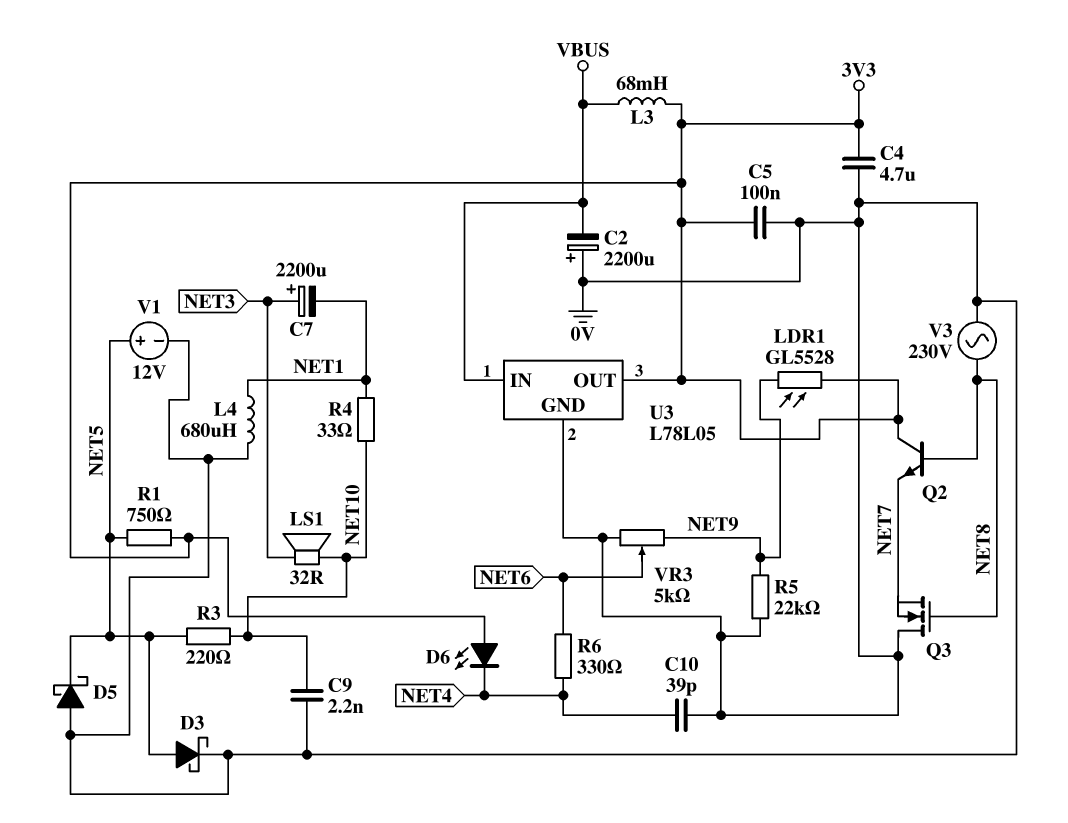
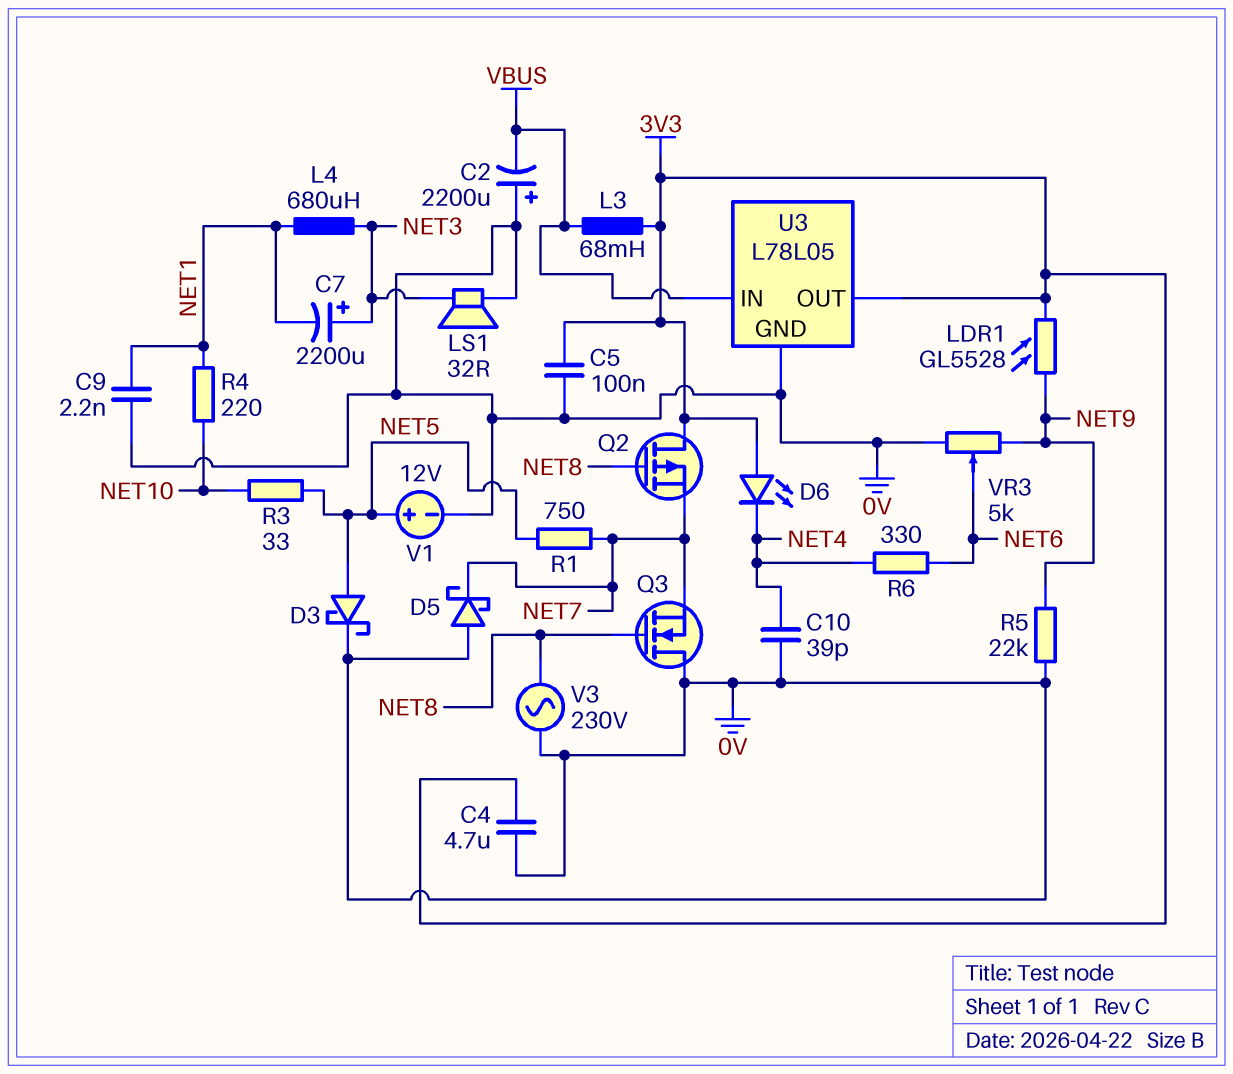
C9: 2.2nF (0V, NET10) -> 2.2nF (0V, NET1)
D5: schottky (A 0V, K NET5) -> schottky (A 0V, K NET7)
L4: 680uH (0V, NET1) -> 680uH (NET1, NET3)
LS1: speaker 32R (NET3, NET10) -> speaker 32R (0V, NET3)
Q2: NPN (B NET8, C 3V3, E NET7) -> PMOS (G NET8, D 3V3, S NET7)
R1: 750 (3V3, NET5) -> 750 (NET5, NET7)
R3: 220 (NET5, NET10) -> 33 (NET5, NET10)
R4: 33 (NET1, NET10) -> 220 (NET1, NET10)

